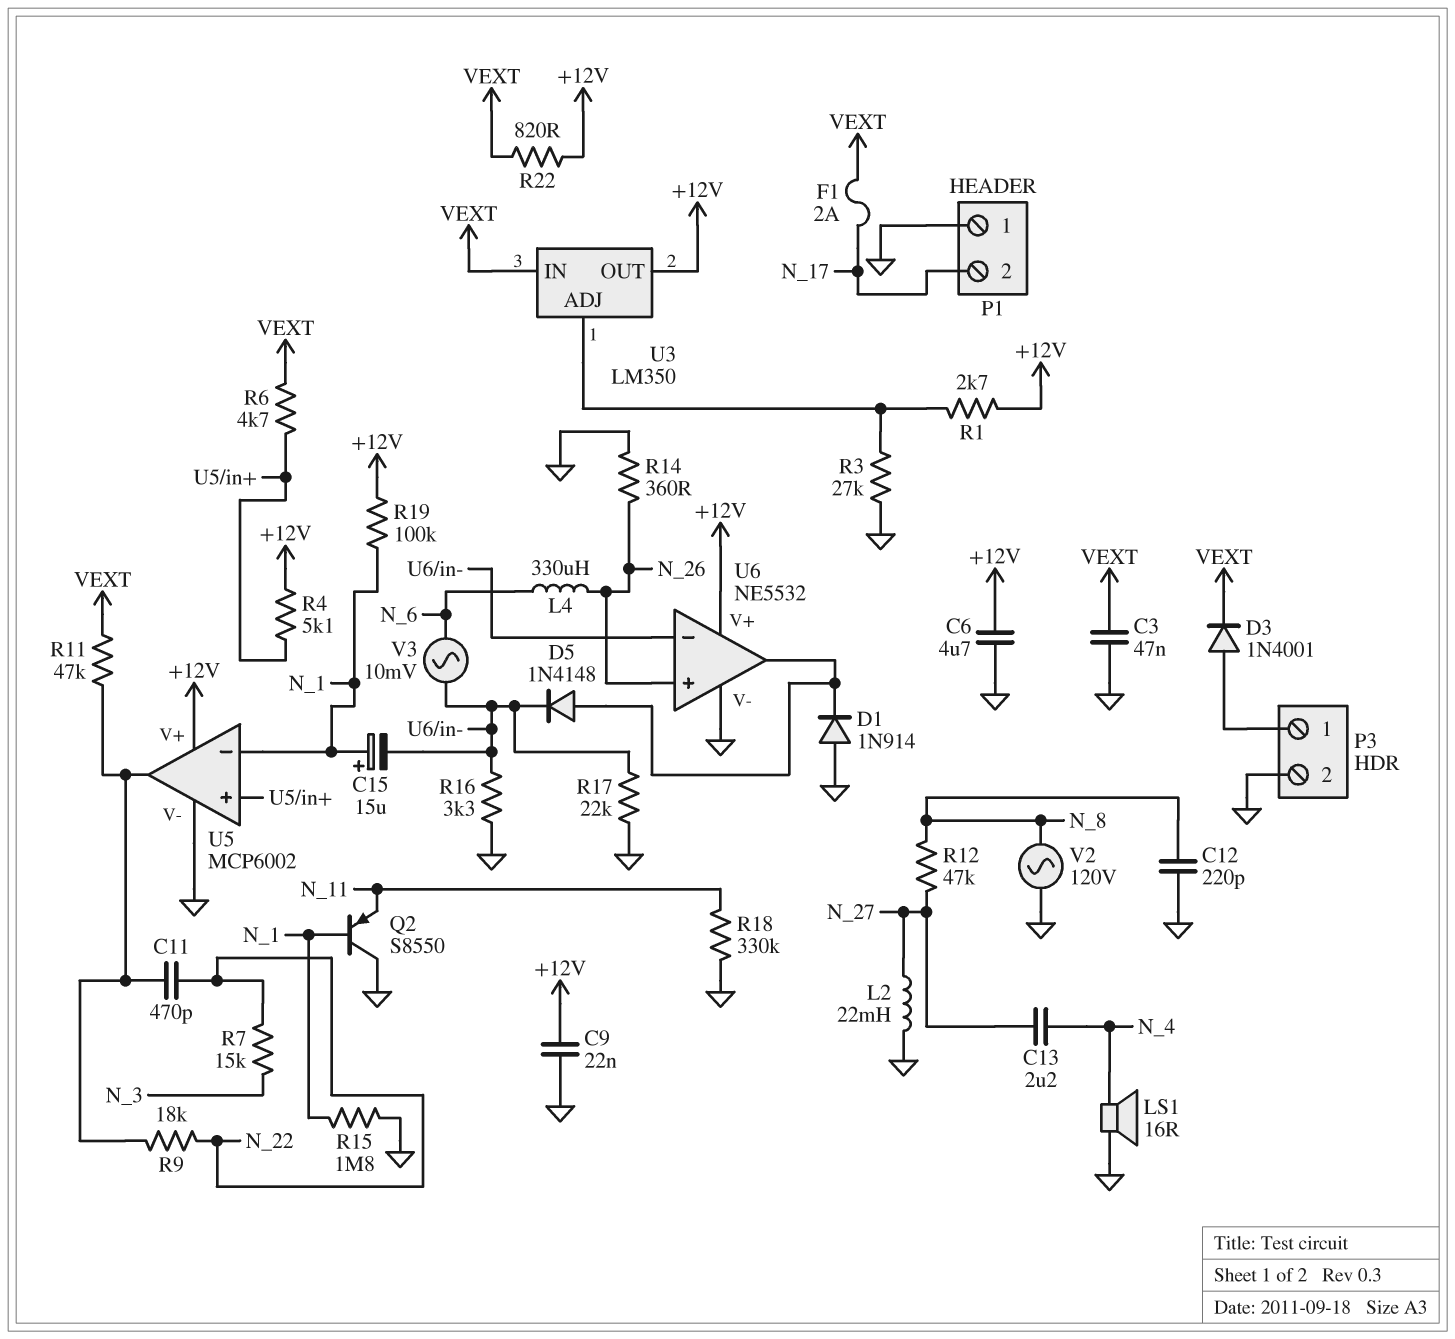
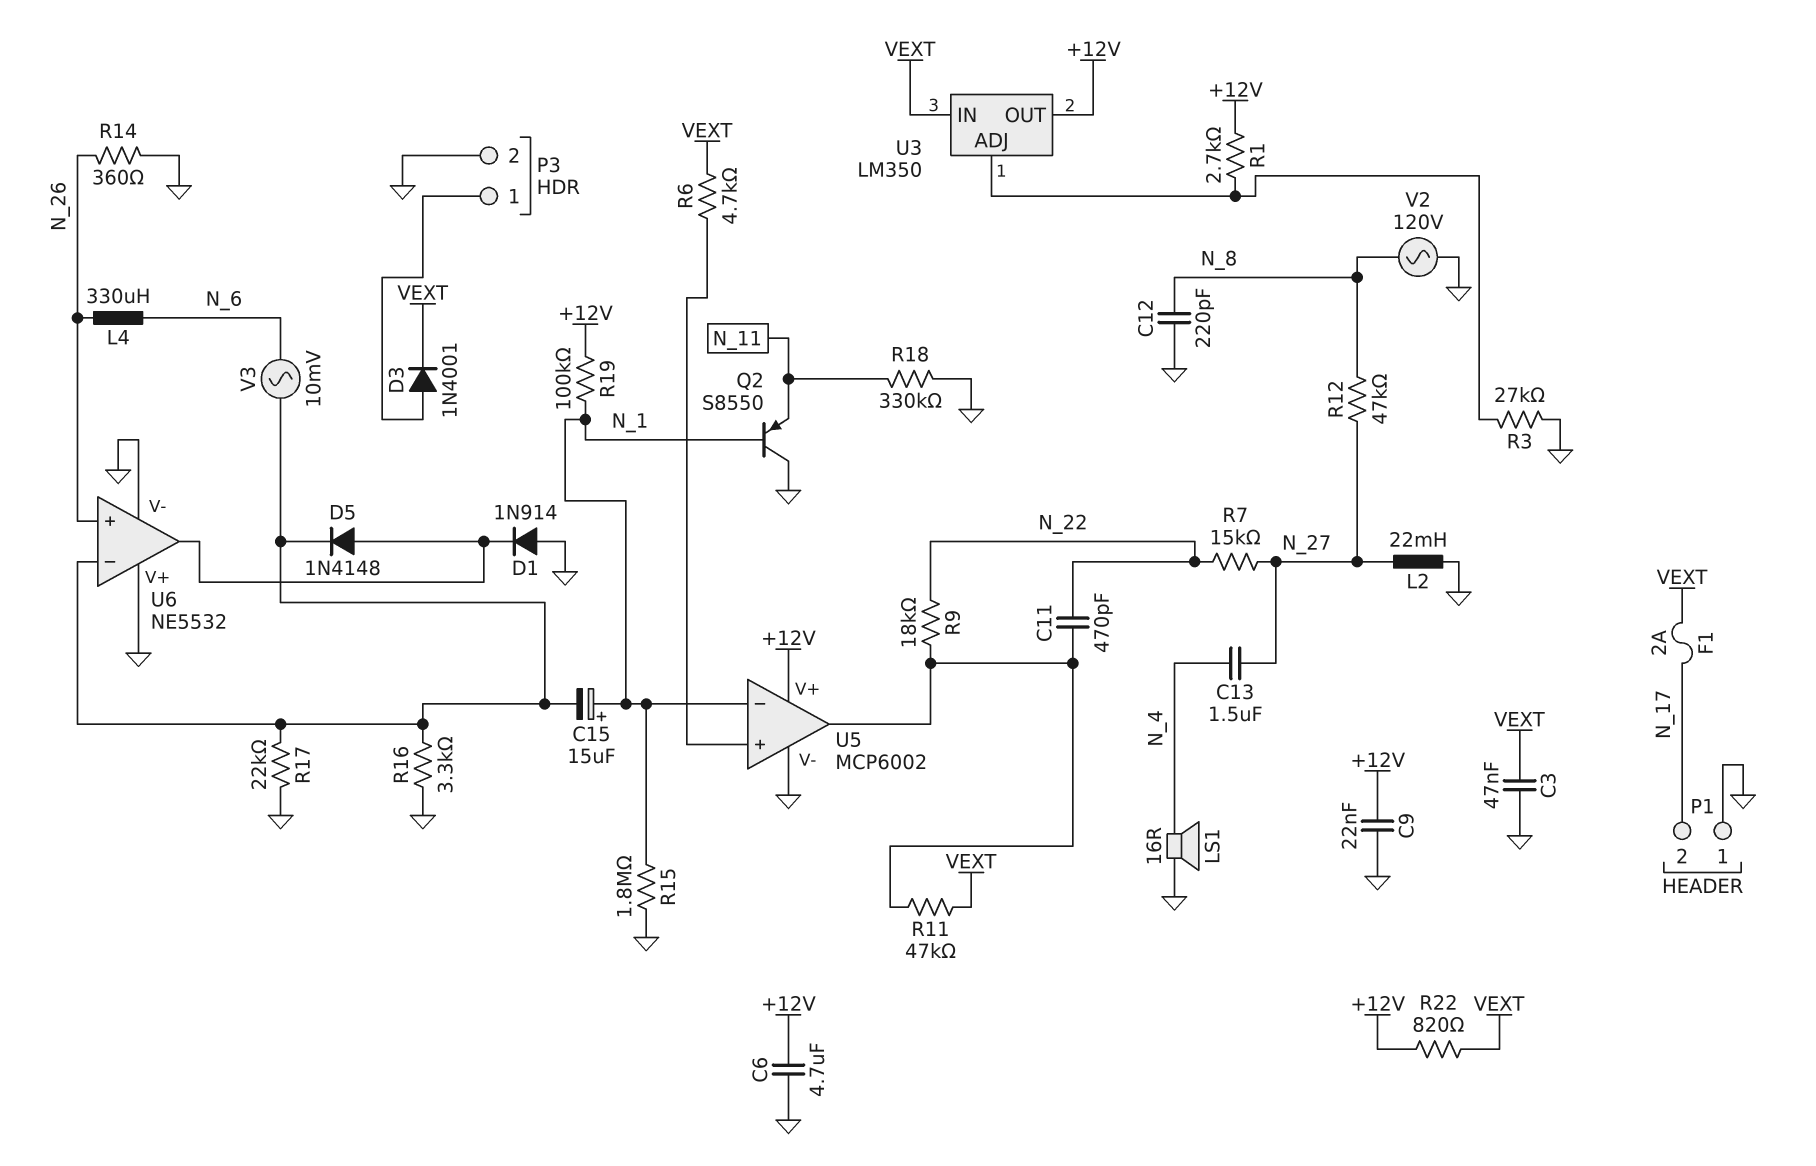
C13: 2.2uF (N_4, N_27) -> 1.5uF (N_4, N_27)
R4: 5.1k (+12V, U5/in+) -> none
R7: 15k (N_3, N_22) -> 15k (N_22, N_27)
U6 pin V+: +12V -> GND

